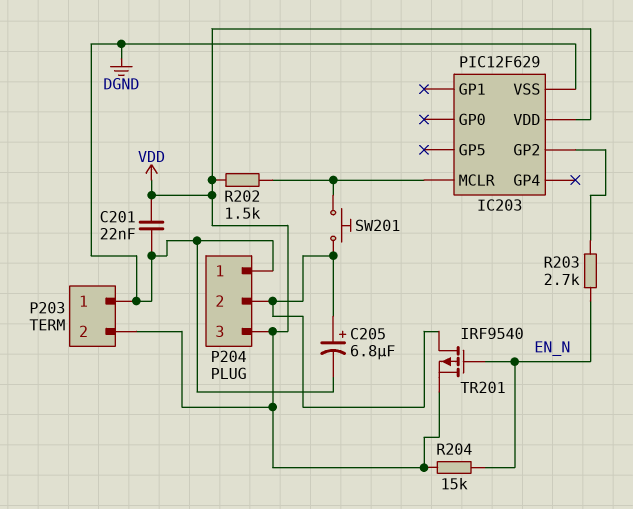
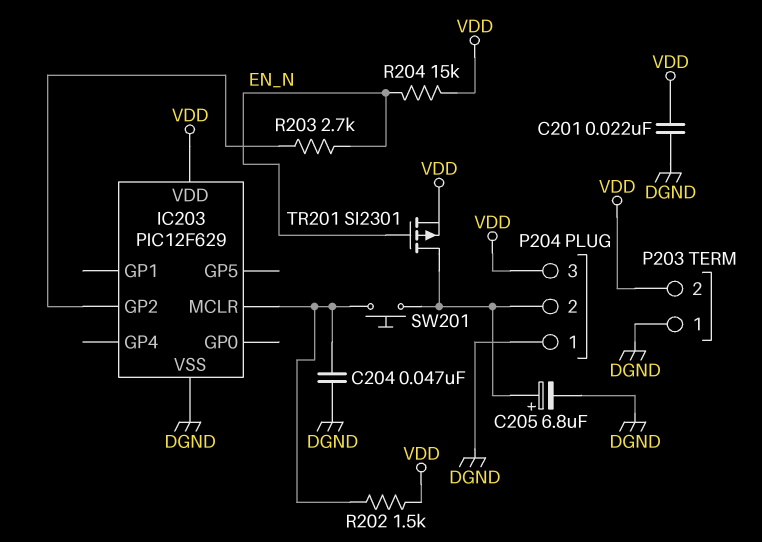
C204: none -> 47nF (DGND, IC203/MCLR)
TR201: PMOS IRF9540 (G EN_N, D P204/2, S VDD) -> PMOS SI2301 (G EN_N, D P204/2, S VDD)

